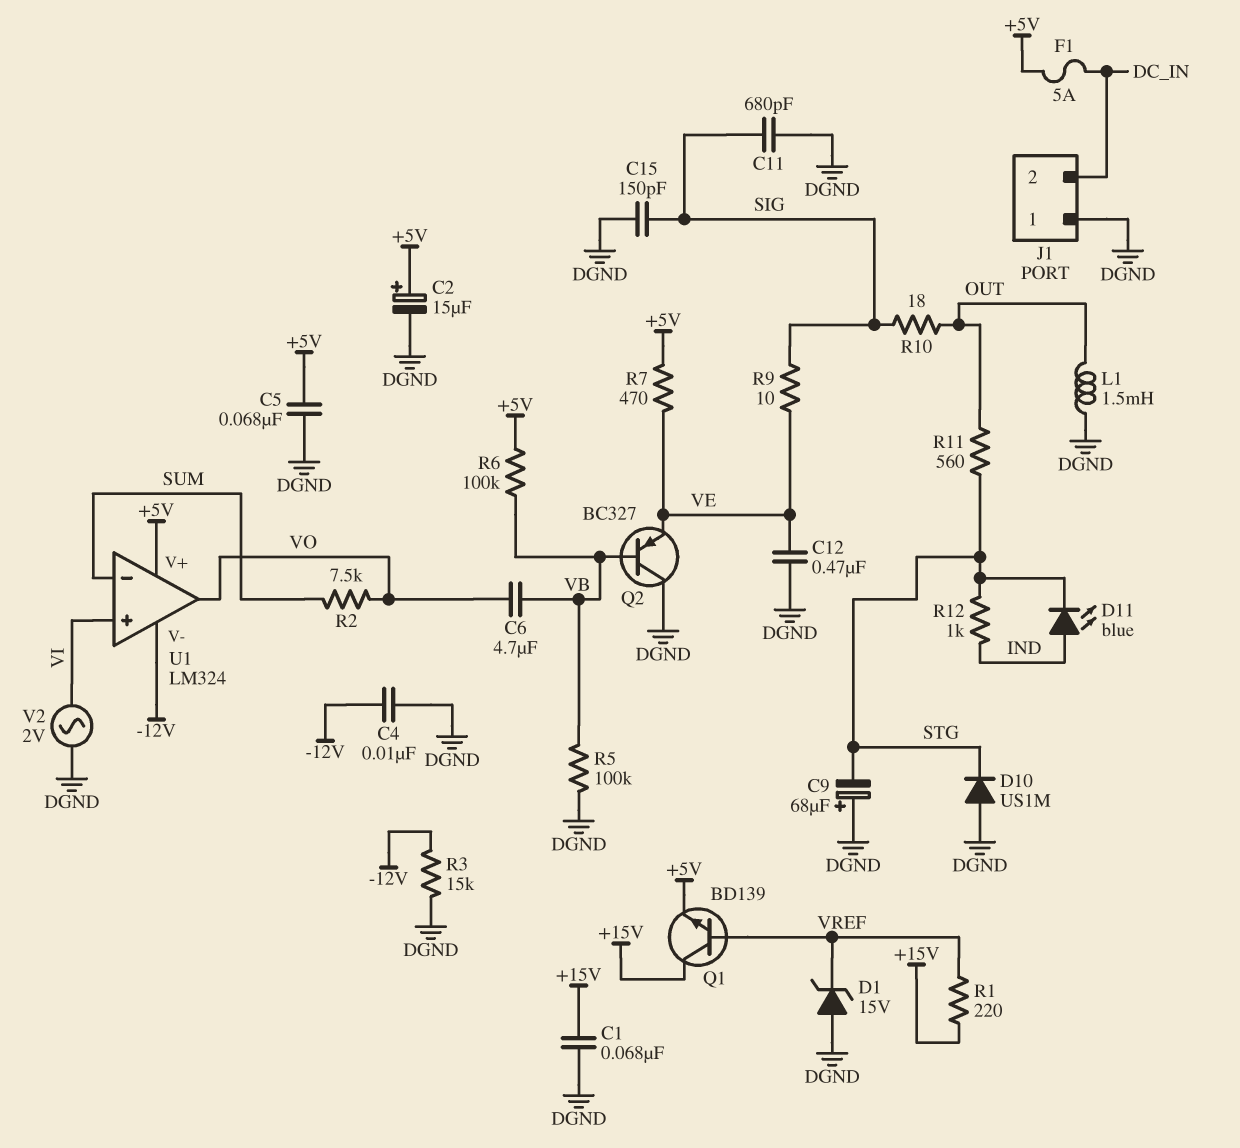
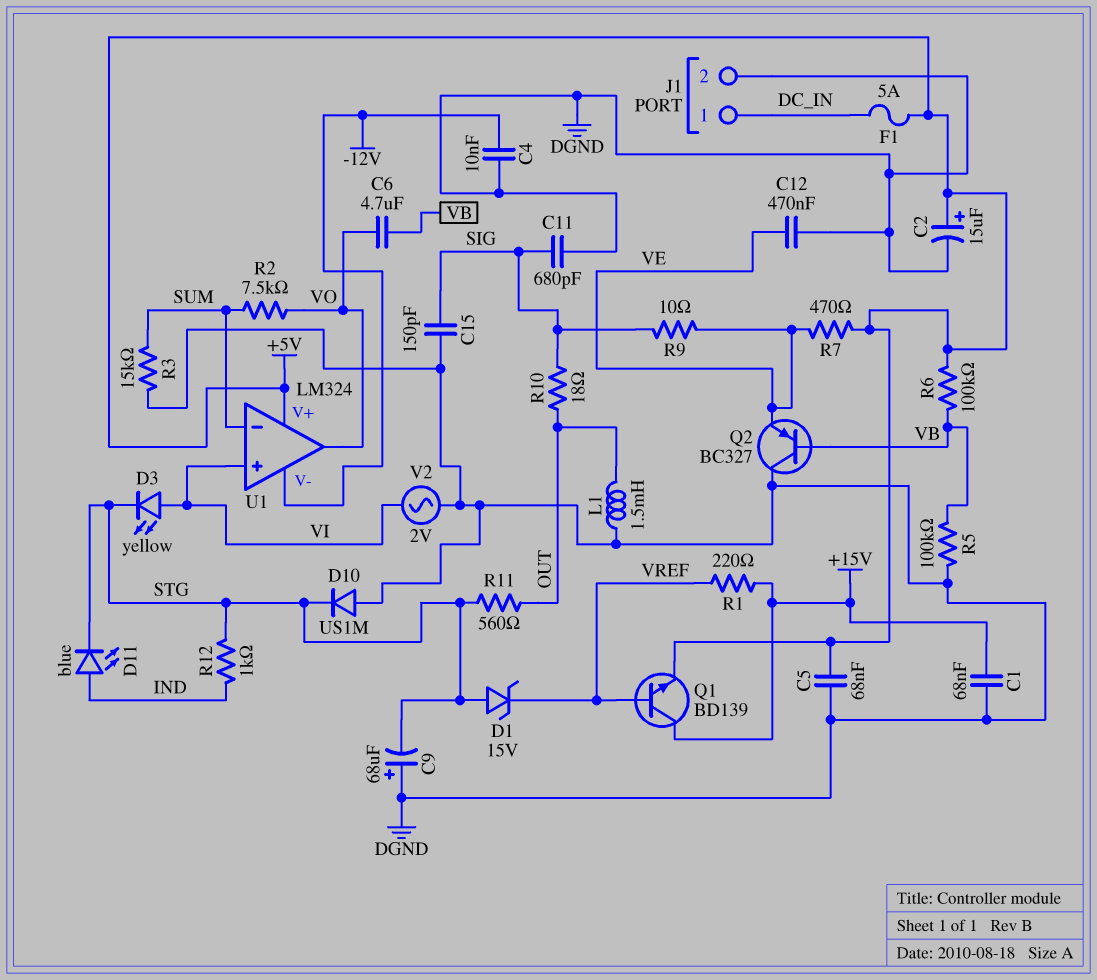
D1: zener 15V (A DGND, K VREF) -> zener 15V (A STG, K VREF)
D3: none -> LED yellow (A VI, K STG)
J1 pin 1: DGND -> DC_IN
J1 pin 2: DC_IN -> DGND
R3: 15k (-12V, DGND) -> 15k (DGND, SUM)

